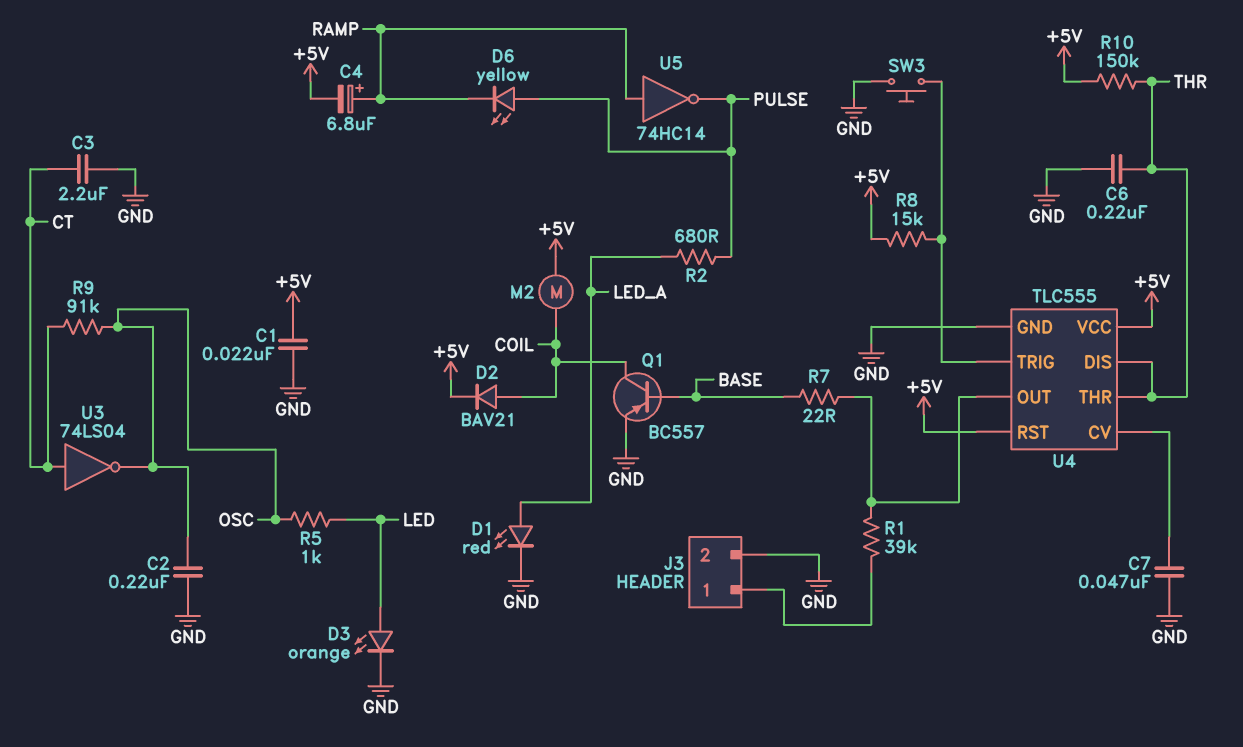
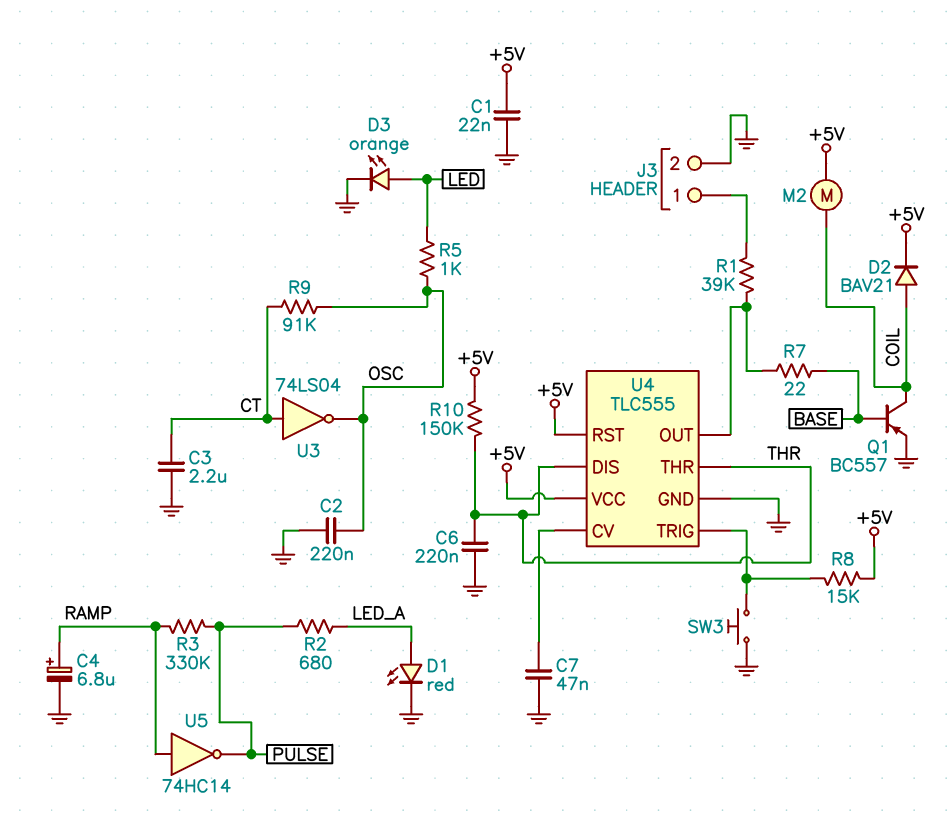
C4: 6.8uF (plus RAMP, minus +5V) -> 6.8uF (plus RAMP, minus GND)
D6: LED yellow (A PULSE, K RAMP) -> none
R3: none -> 330k (PULSE, RAMP)

